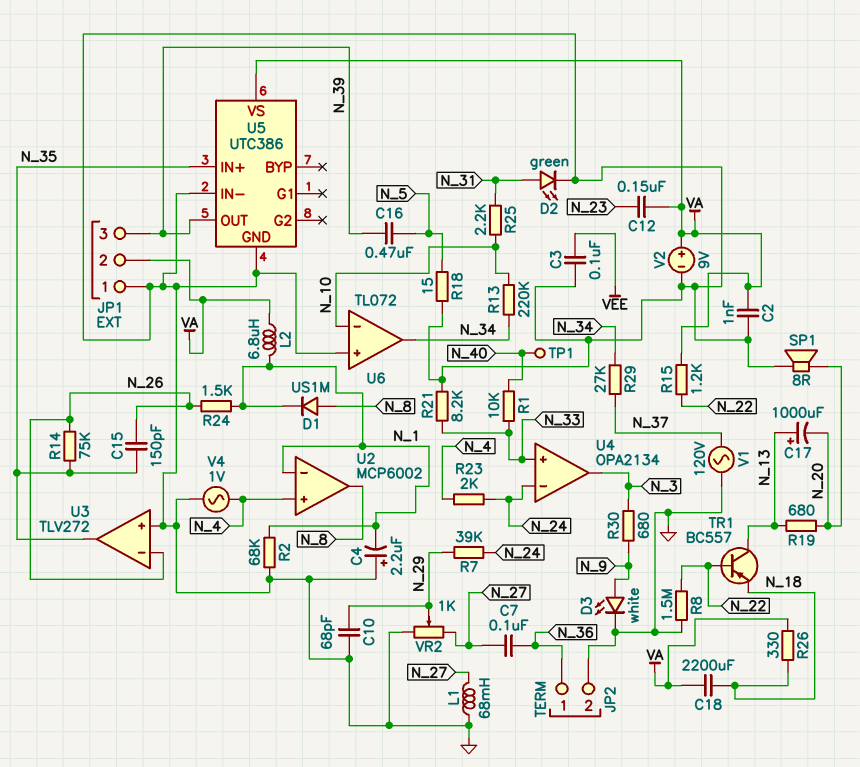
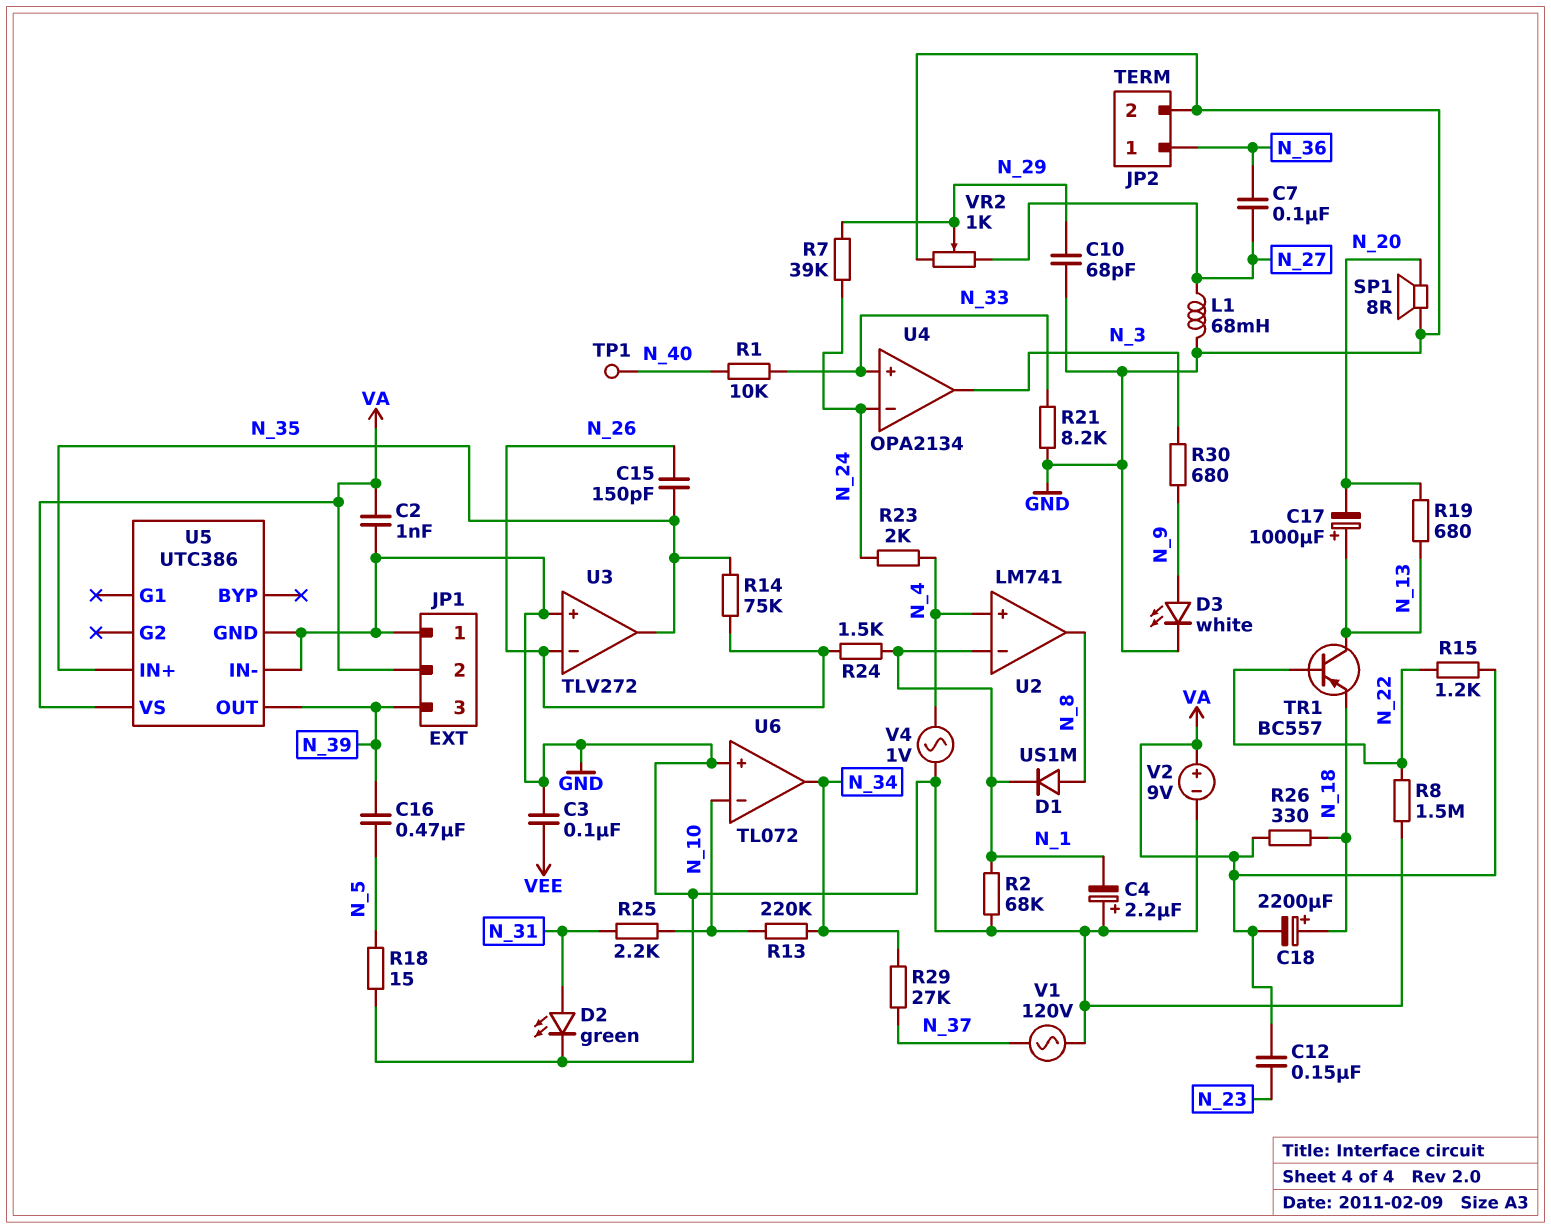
C18: 2200uF (N_18, VA) -> 2200uF (plus N_18, minus VA)
L2: 6.8uH (N_1, VA) -> none
U2: MCP6002 -> LM741

